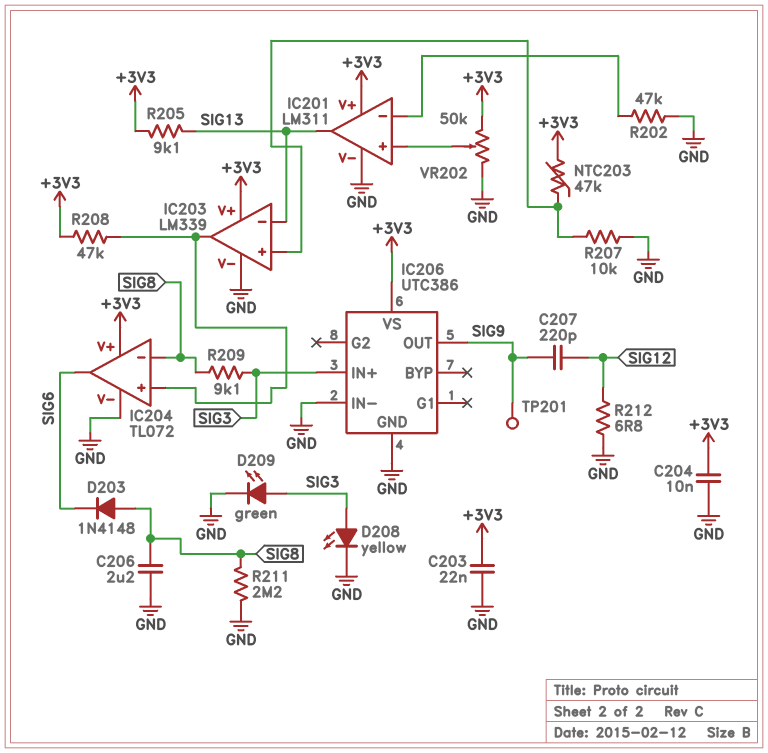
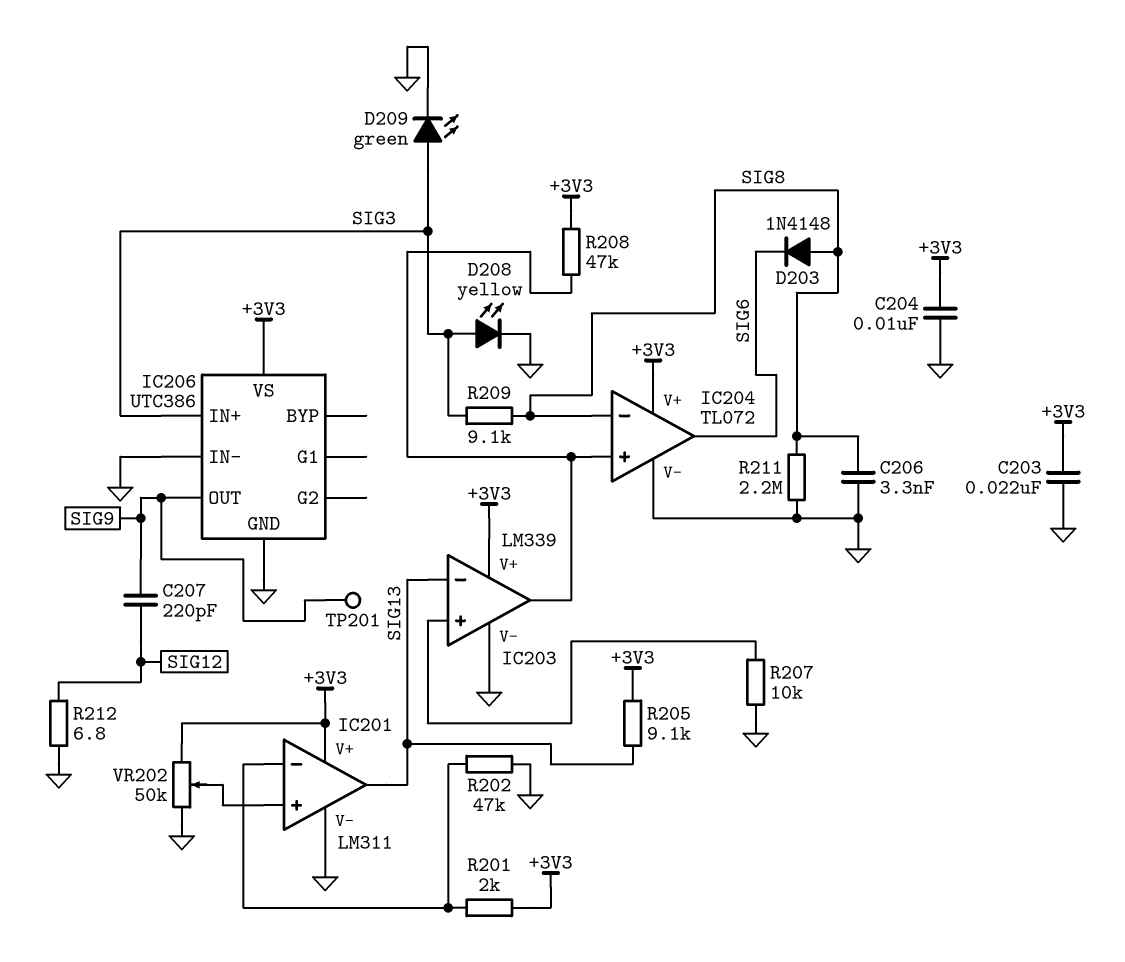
C206: 2.2uF (GND, SIG8) -> 3.3nF (GND, SIG8)
NTC203: 47k (+3V3, IC203/in+) -> none
R201: none -> 2k (+3V3, IC201/in-)

